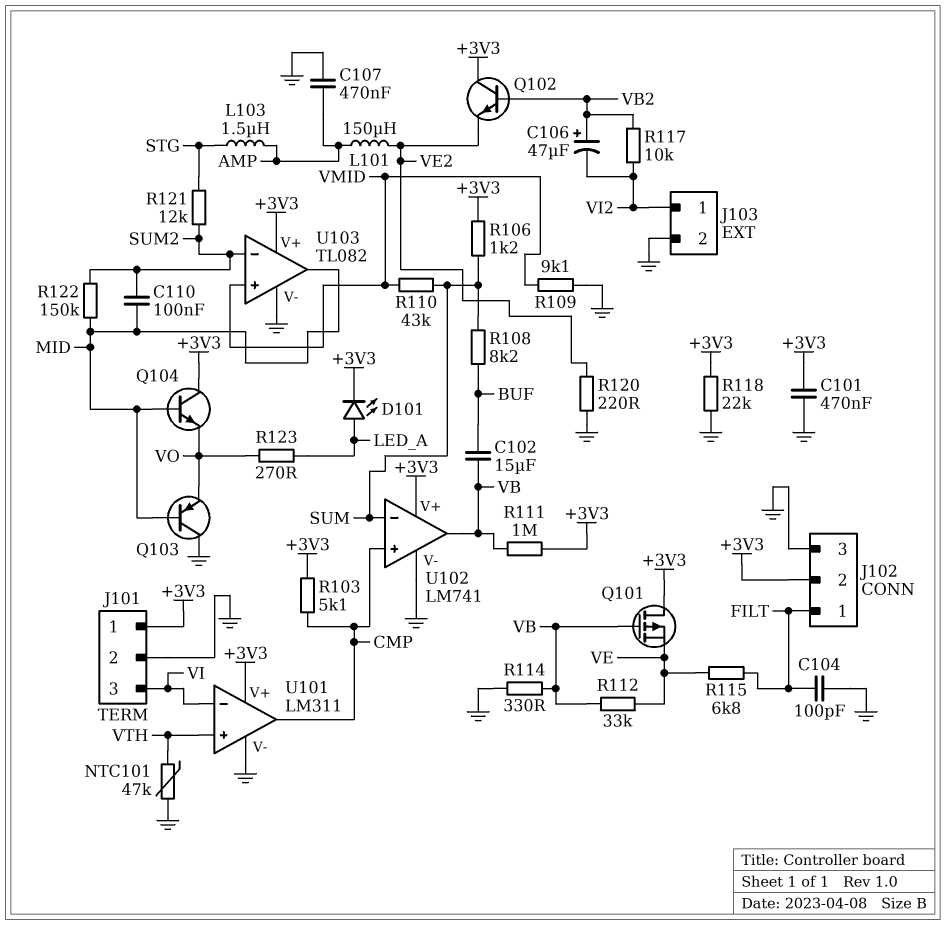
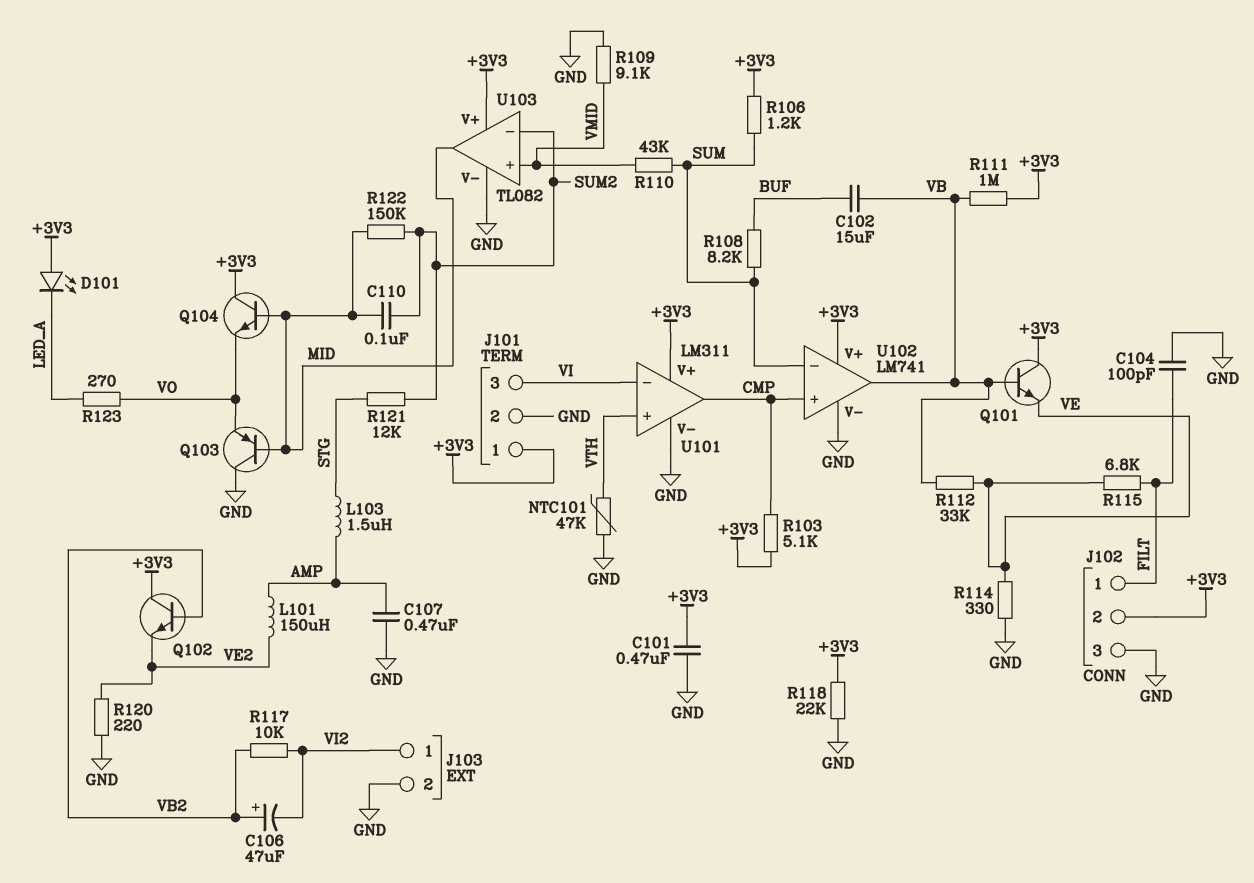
D101: LED (A LED_A, K +3V3) -> LED (A +3V3, K LED_A)
Q101: PMOS (G VB, D +3V3, S VE) -> NPN (B VB, C +3V3, E VE)
R114: 330 (GND, VB) -> 330 (GND, VE)

